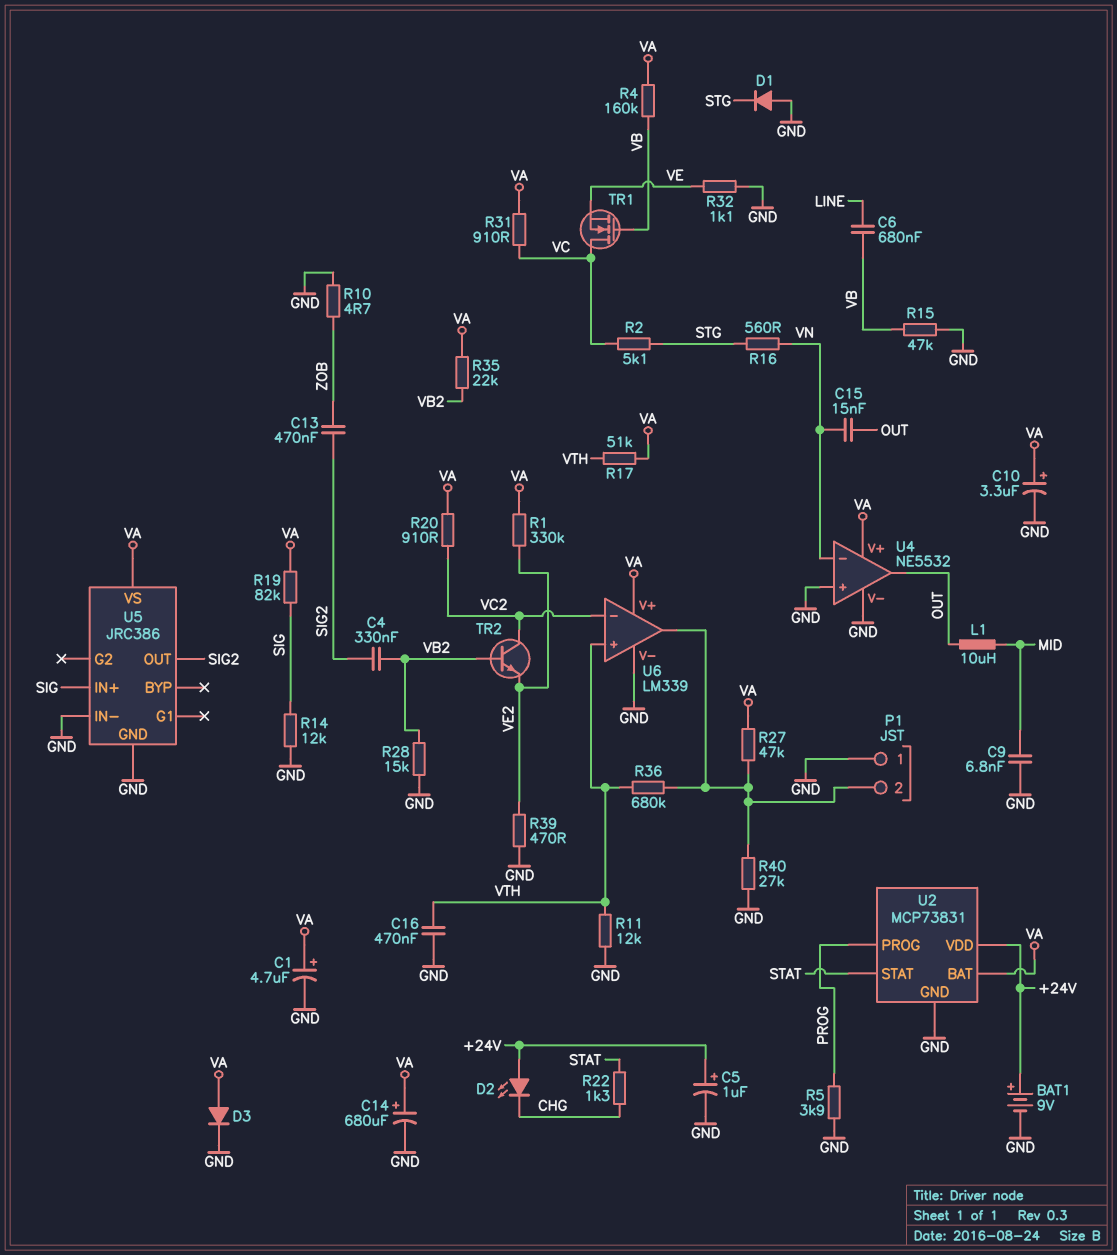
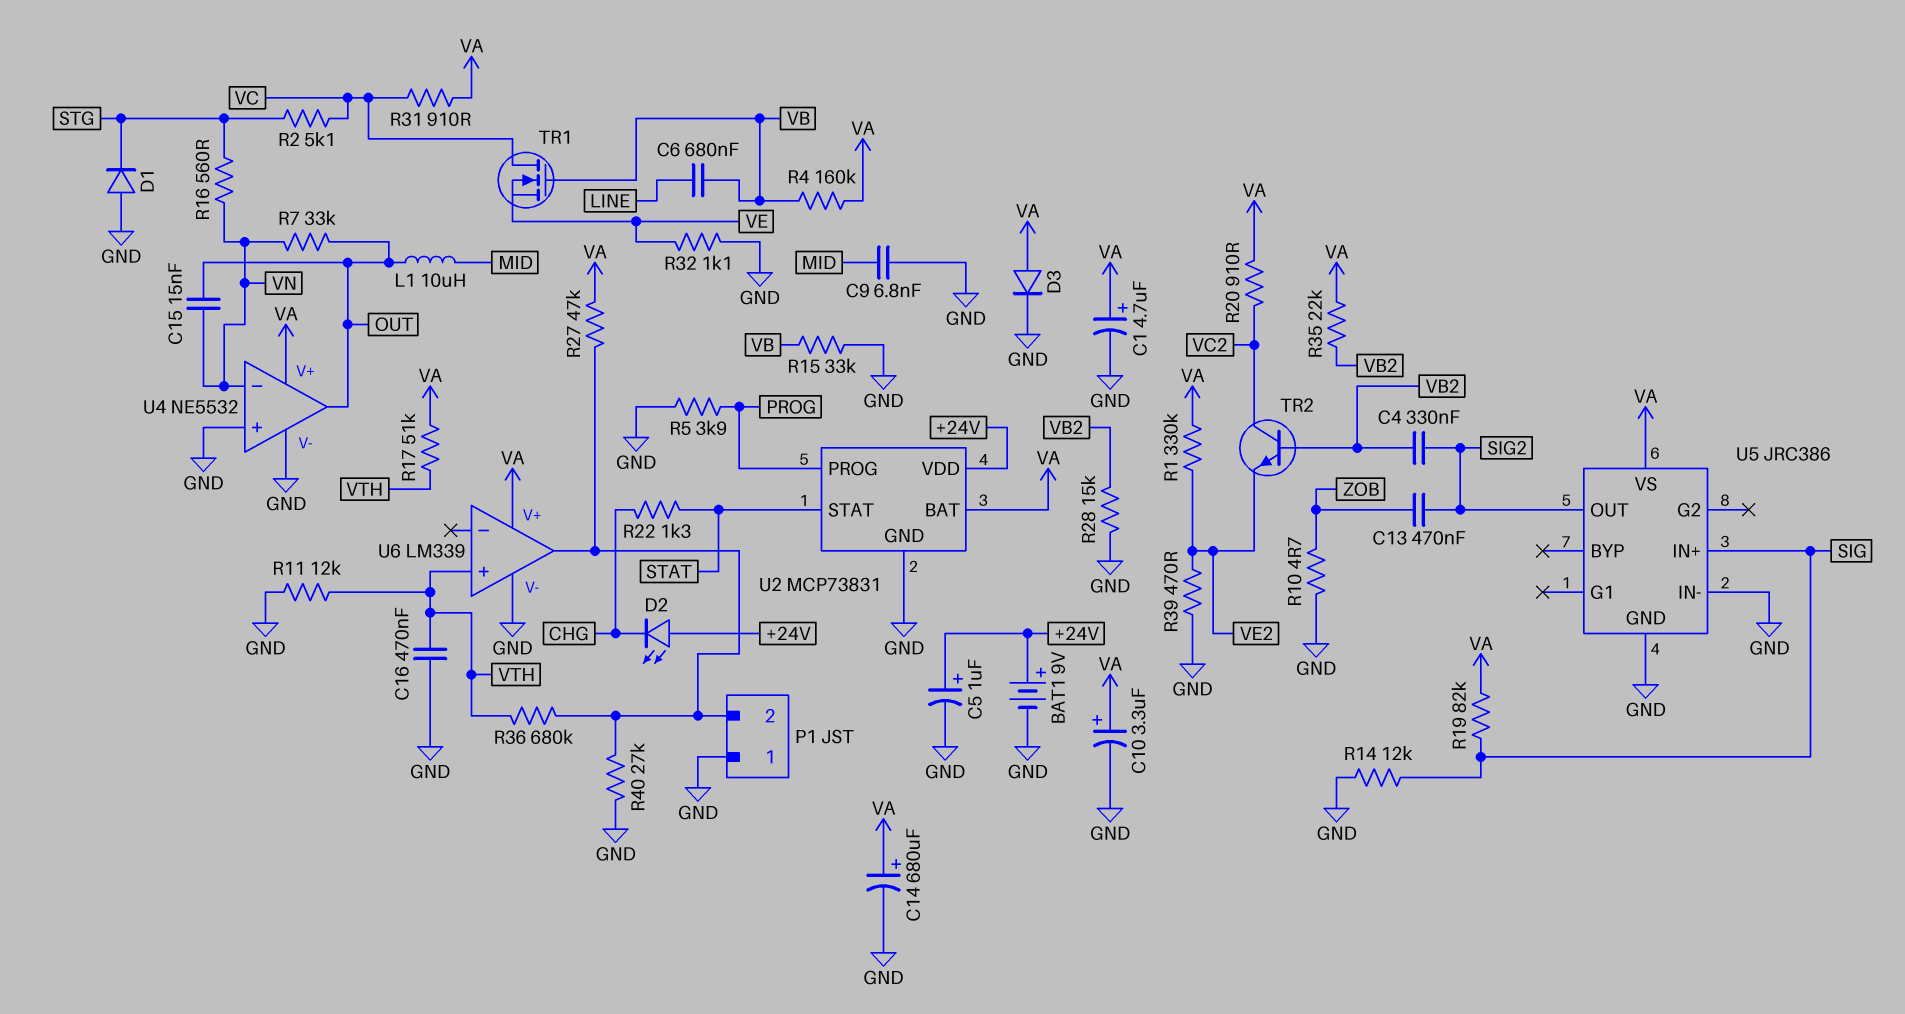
R7: none -> 33k (OUT, VN)
R15: 47k (GND, VB) -> 33k (GND, VB)
U6 pin in-: VC2 -> none

